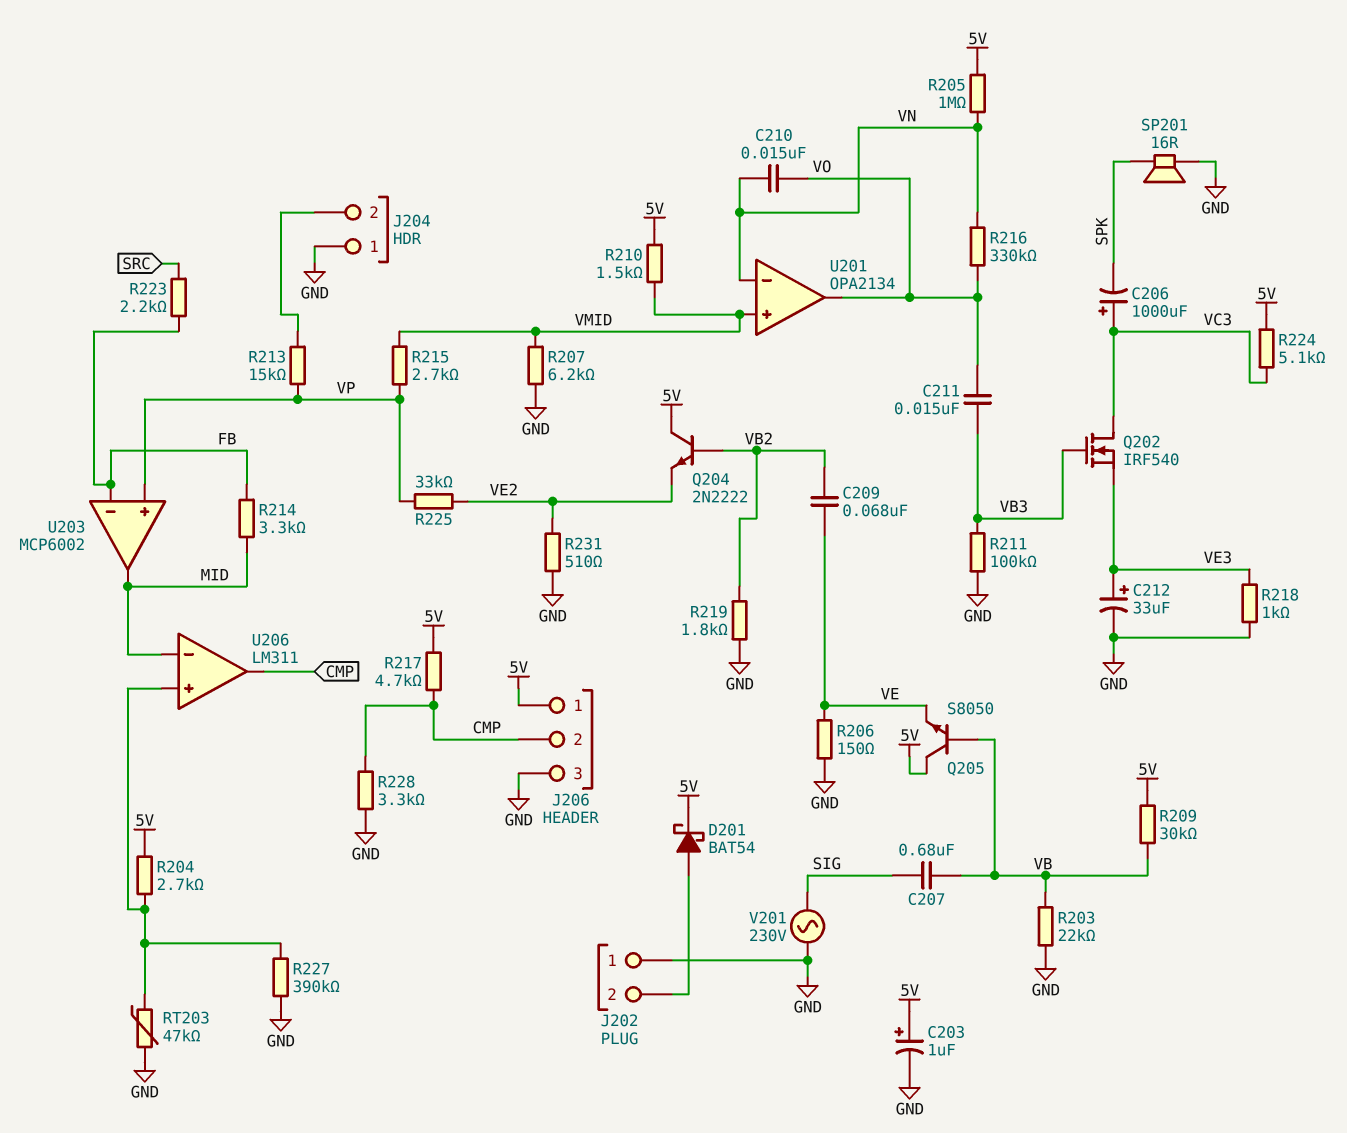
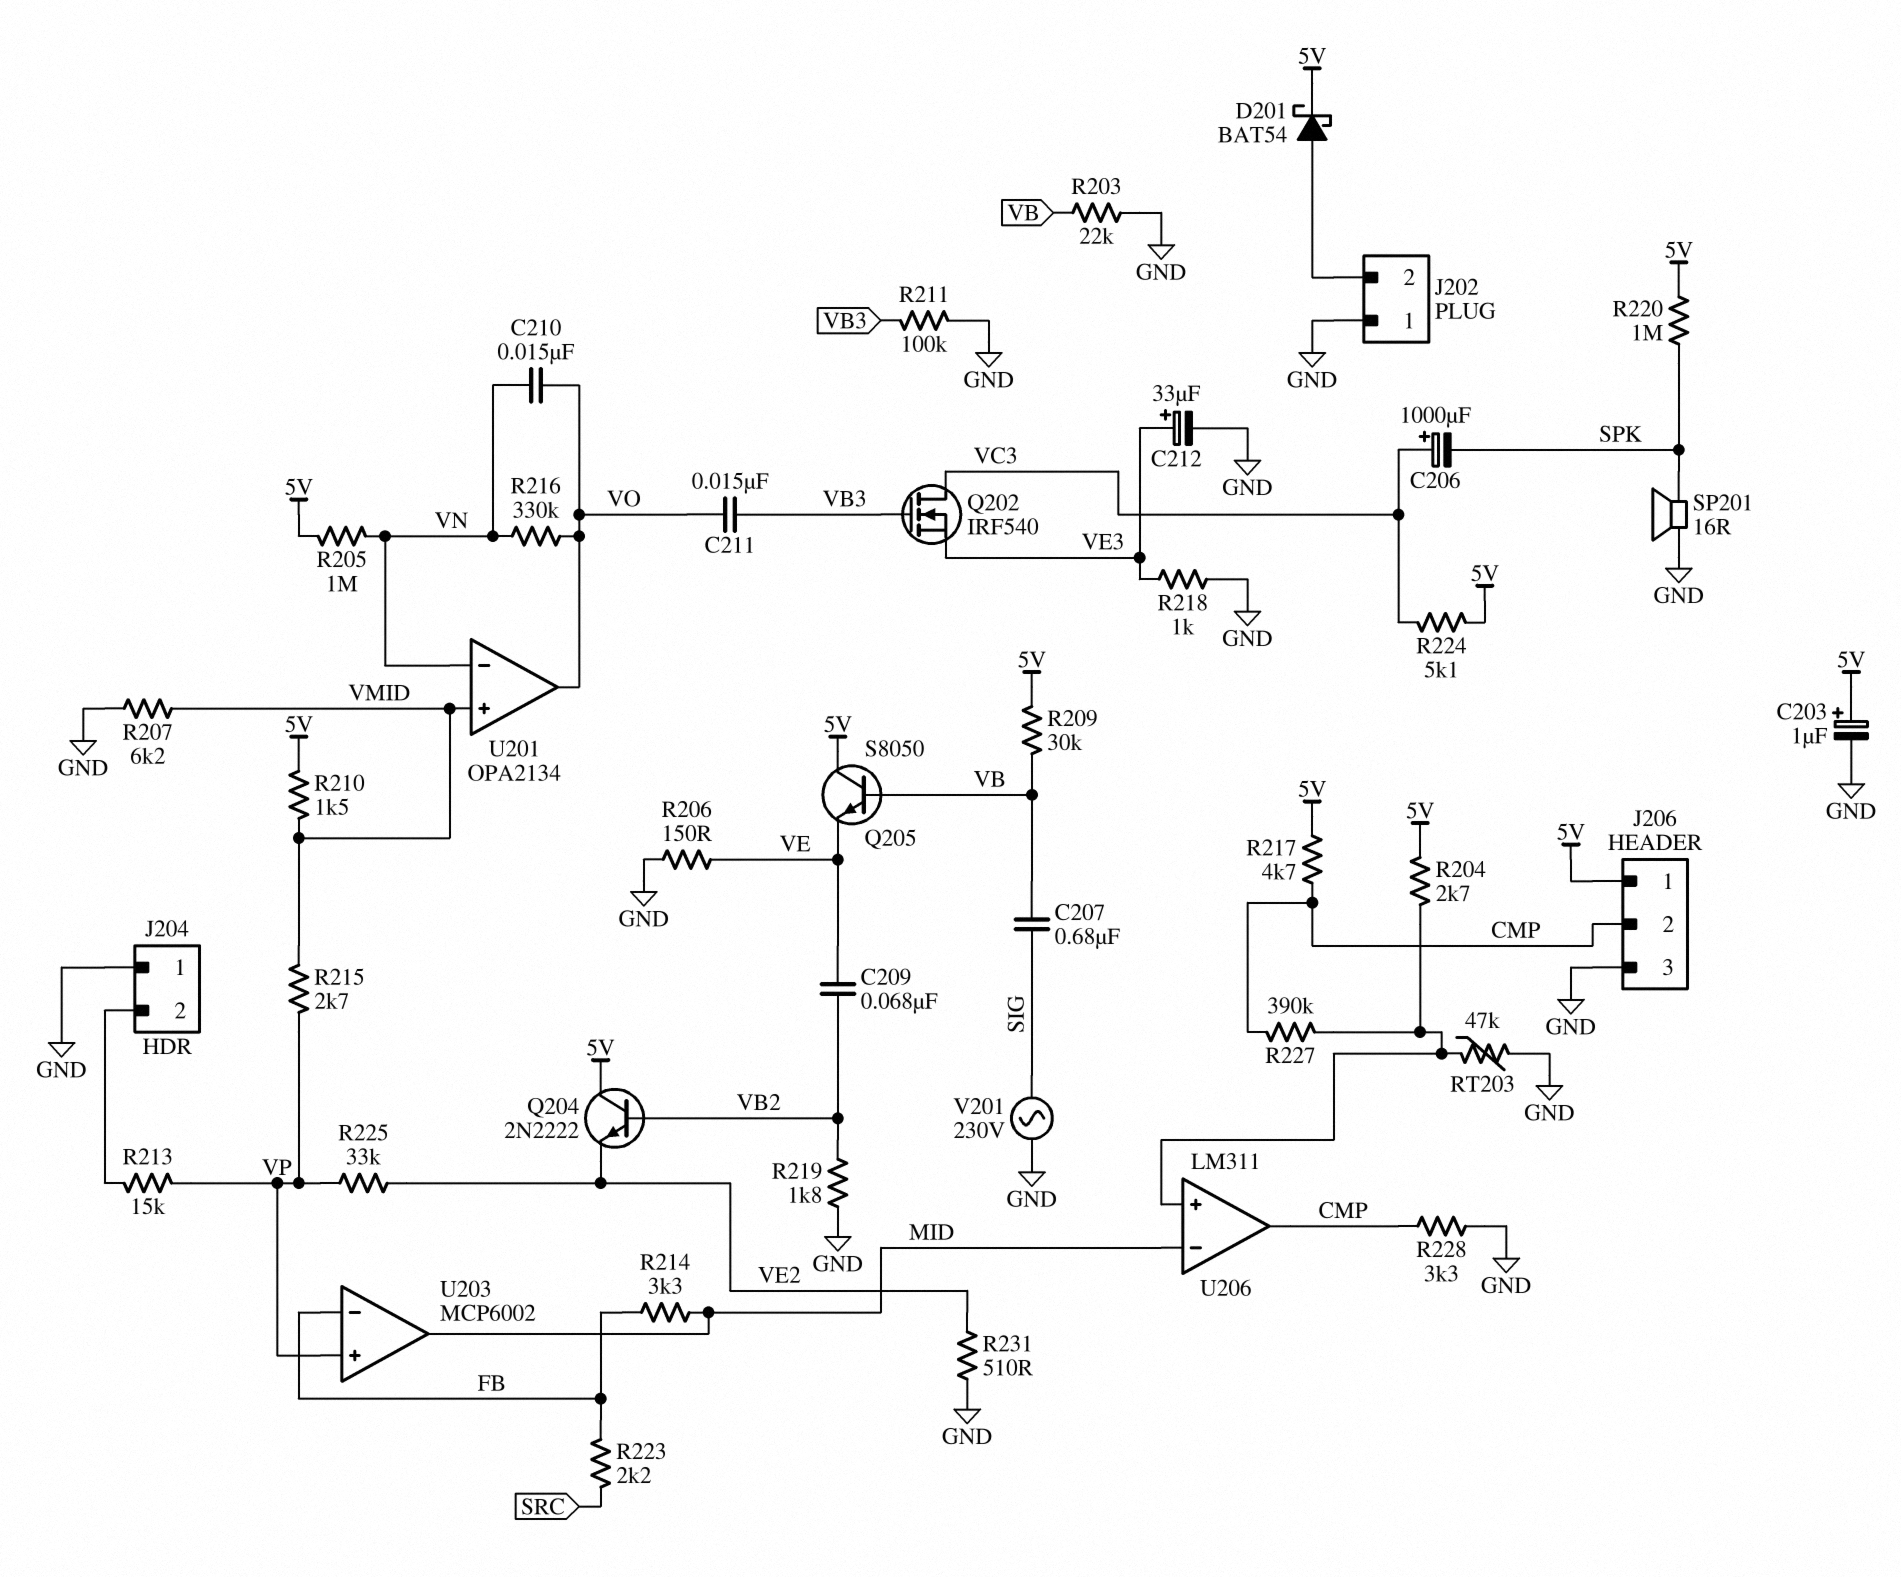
R220: none -> 1M (5V, SPK)
R227: 390k (GND, U206/in+) -> 390k (CMP, U206/in+)

